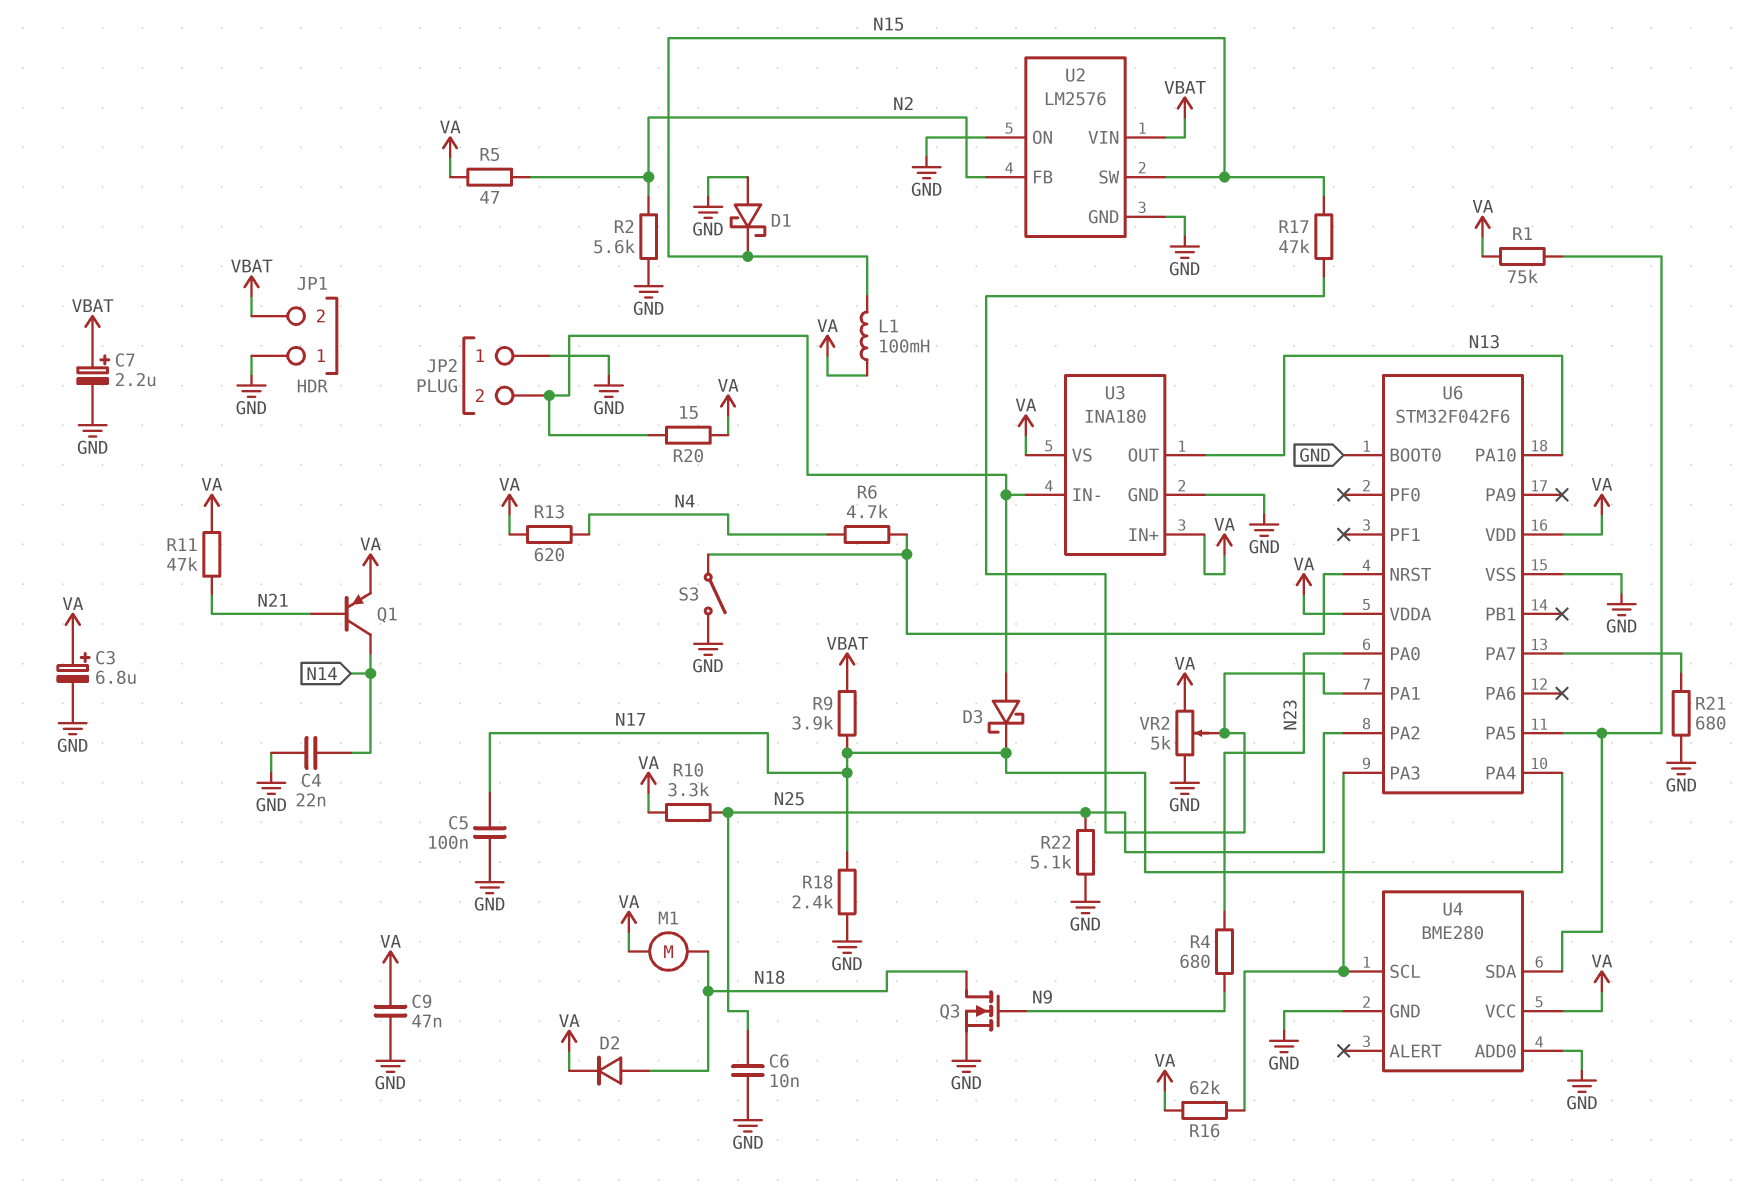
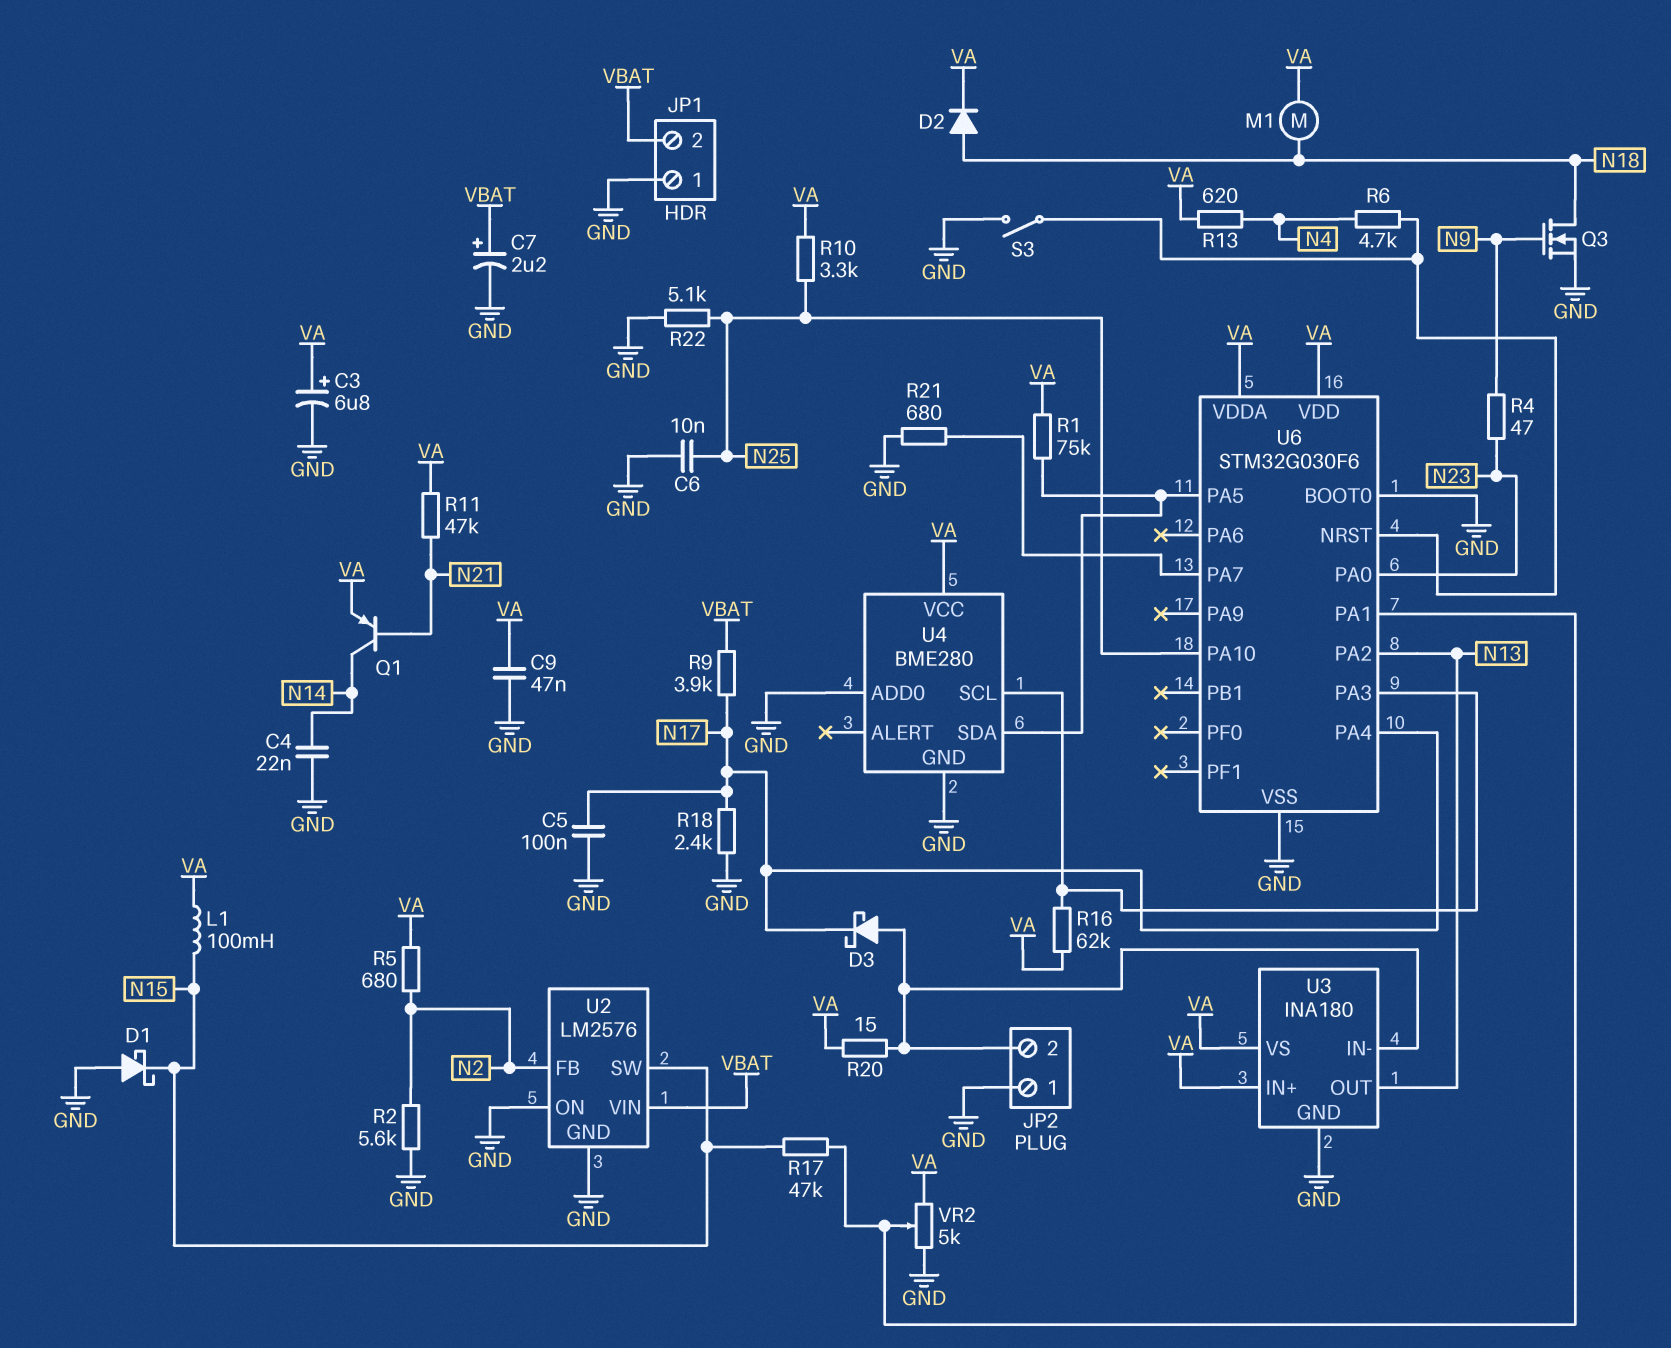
R4: 680 (N9, N23) -> 47 (N9, N23)
R5: 47 (N2, VA) -> 680 (N2, VA)
U6: STM32F042F6 -> STM32G030F6
U6 pin PA2: N25 -> N13
U6 pin PA10: N13 -> N25

